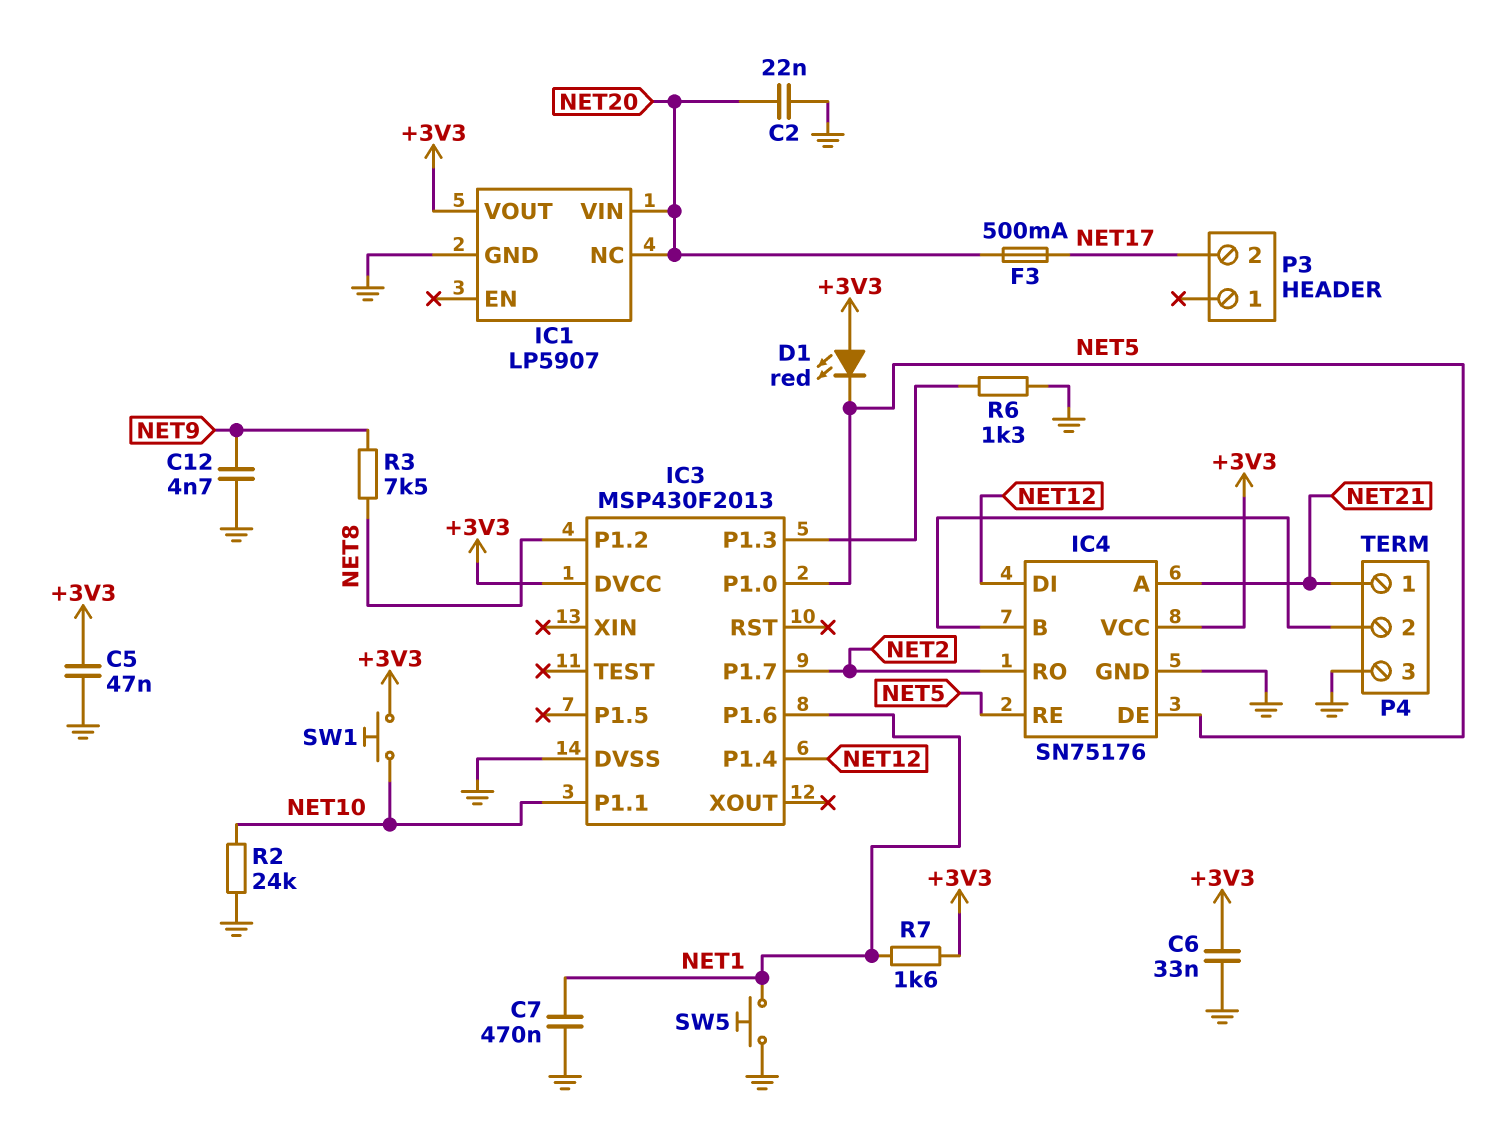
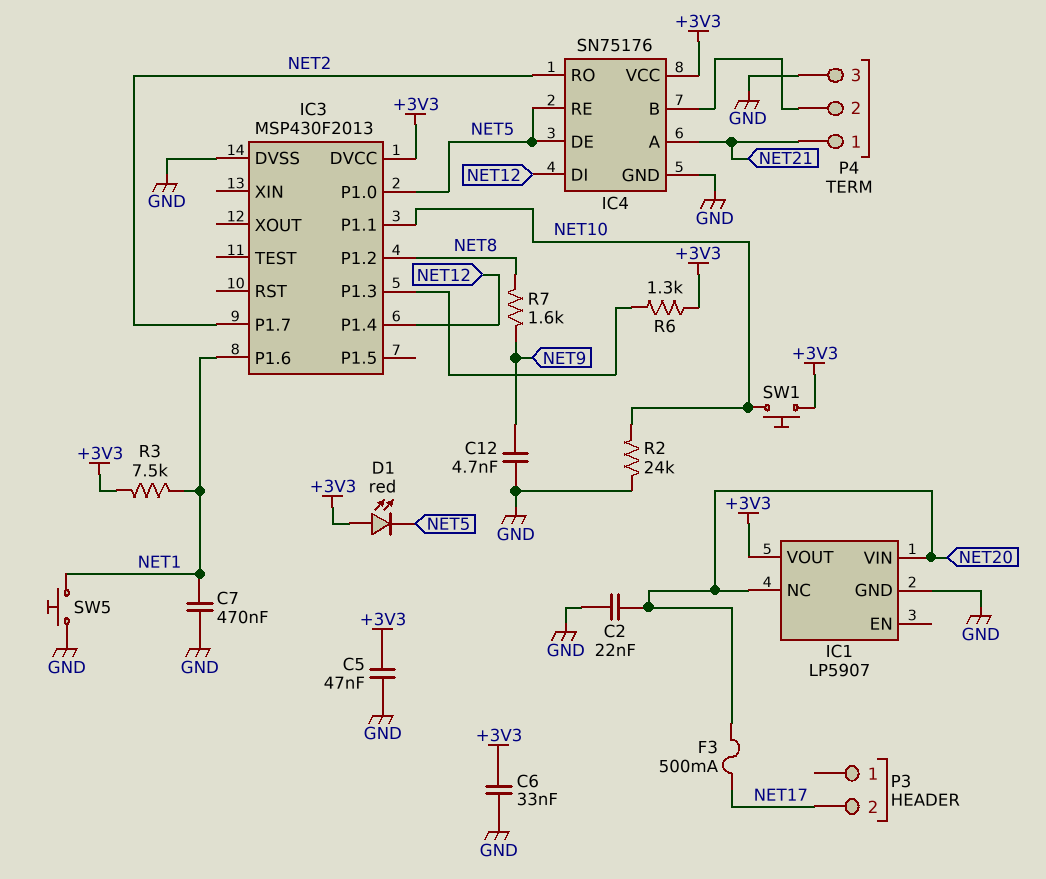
R3: 7.5k (NET8, NET9) -> 7.5k (+3V3, NET1)
R6: 1.3k (GND, IC3/P1.3) -> 1.3k (+3V3, IC3/P1.3)
R7: 1.6k (+3V3, NET1) -> 1.6k (NET8, NET9)

